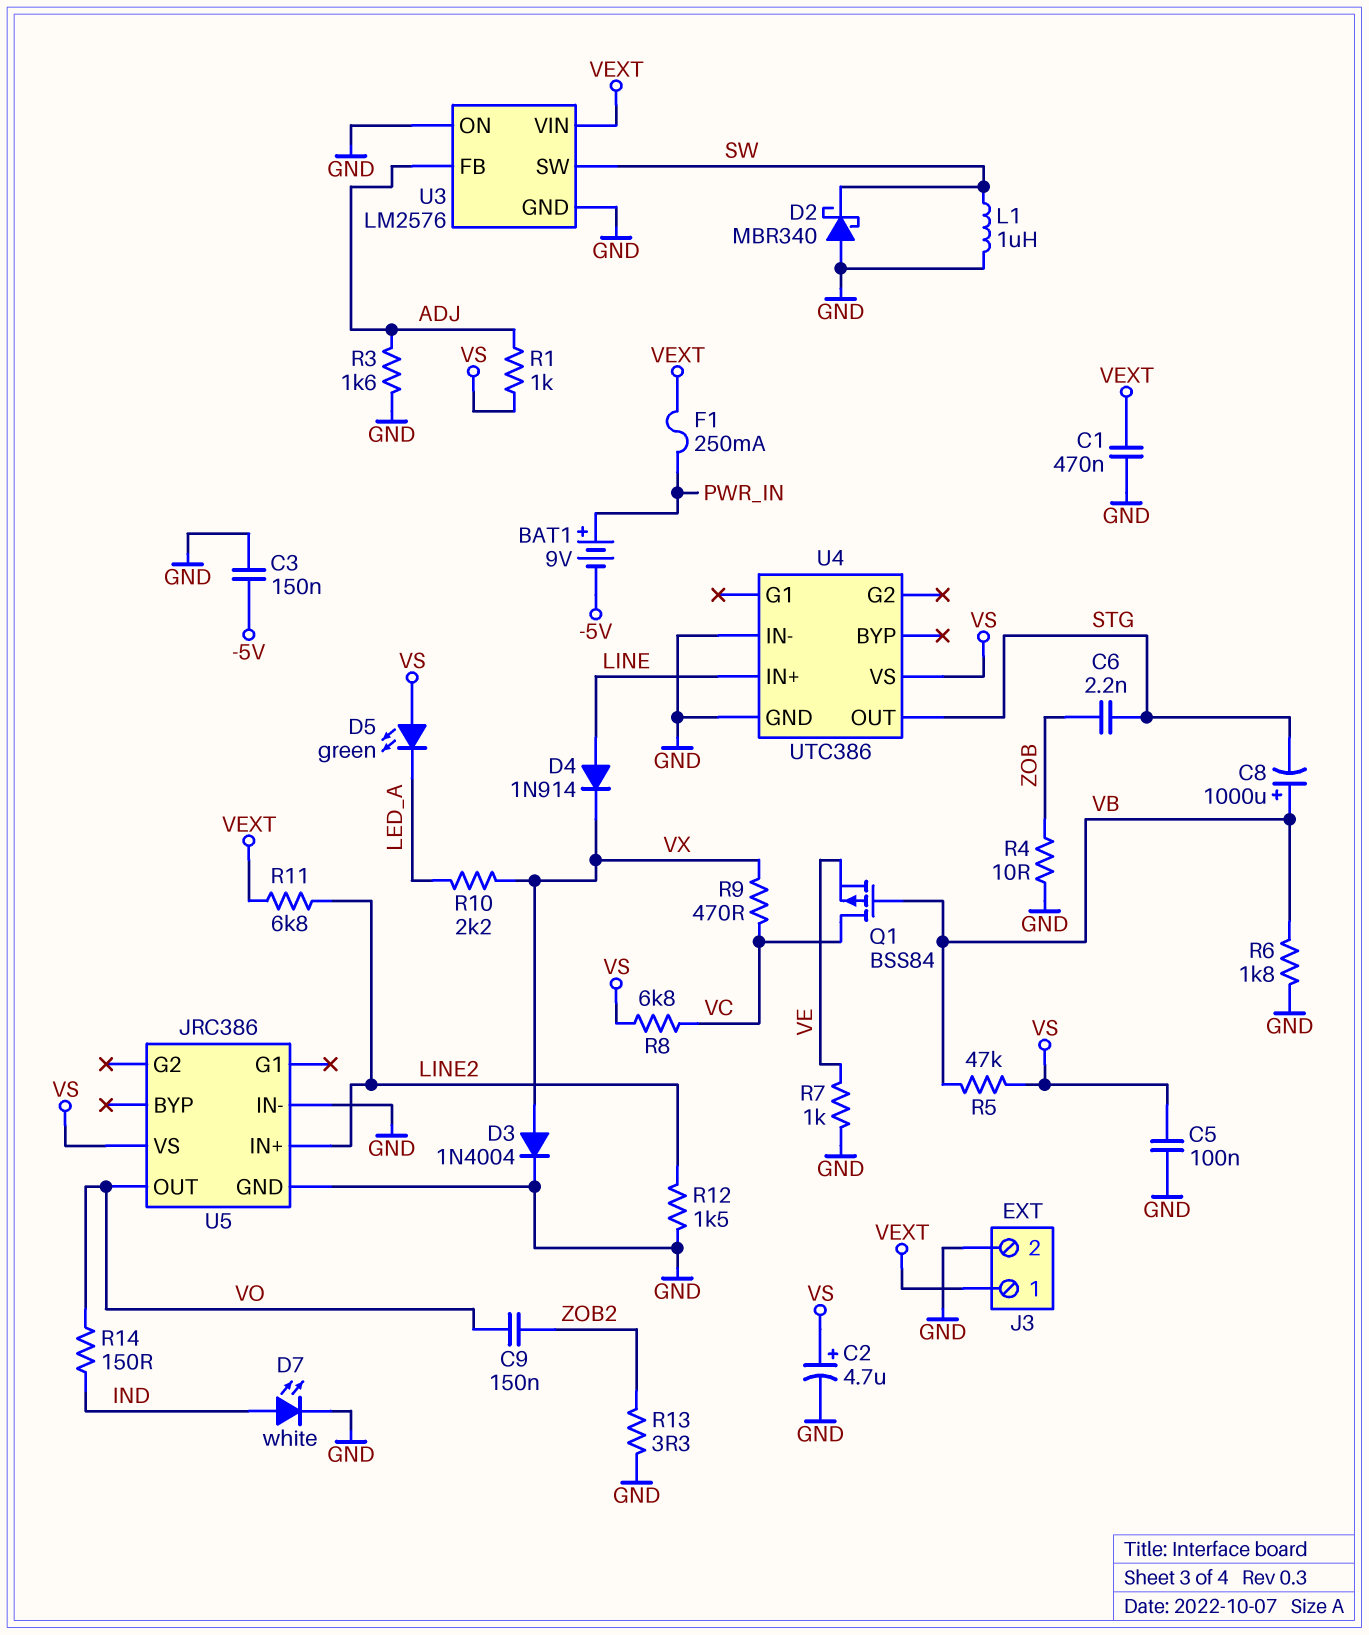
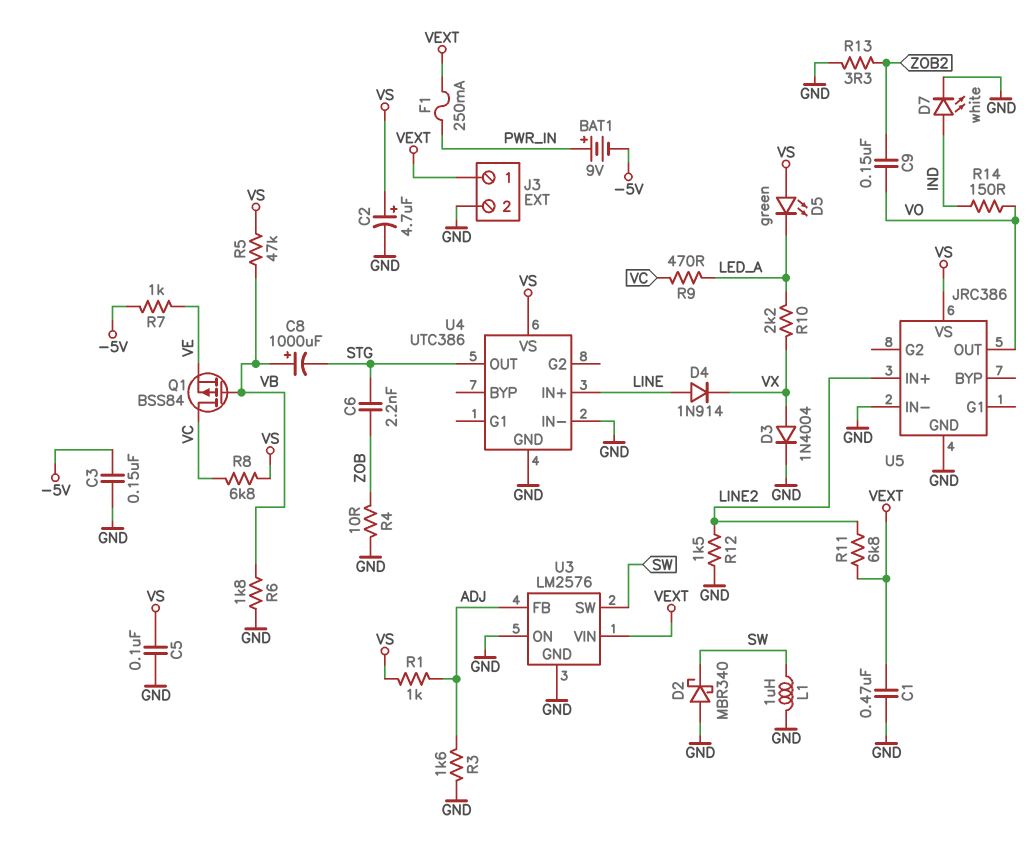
R7: 1k (GND, VE) -> 1k (-5V, VE)
R9: 470 (VC, VX) -> 470 (LED_A, VC)

